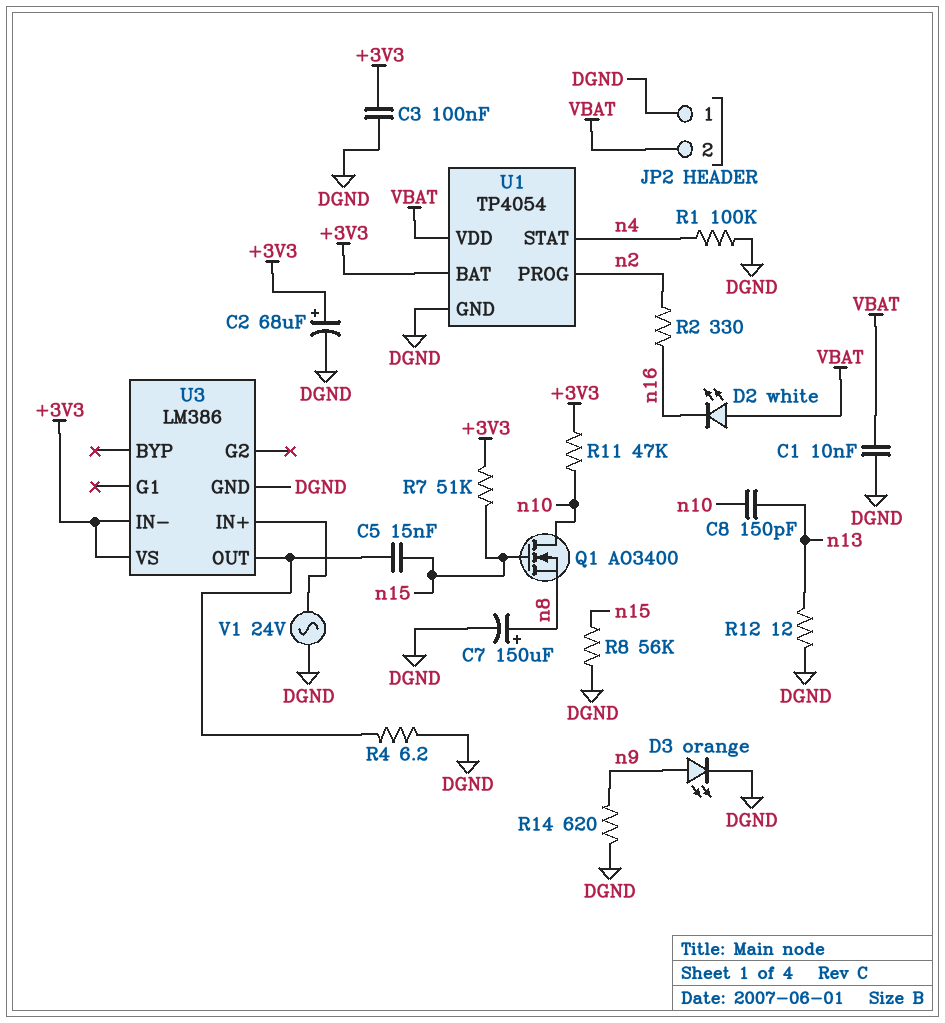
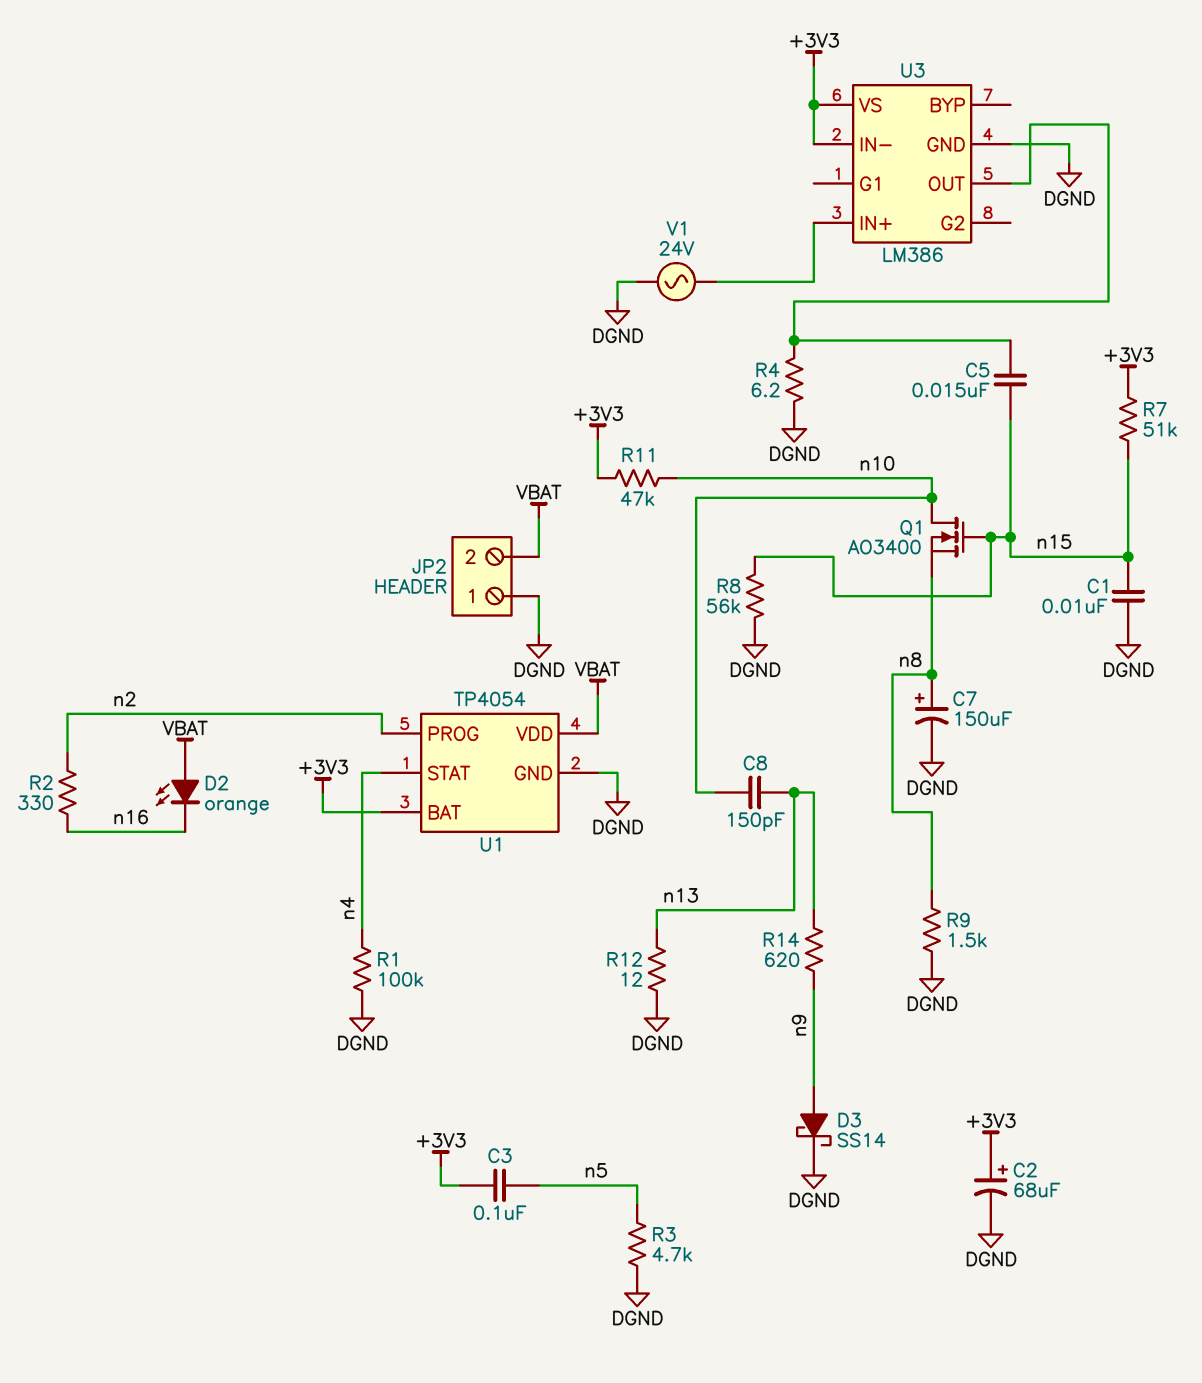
C1: 10nF (DGND, VBAT) -> 10nF (DGND, n15)
C3: 100nF (+3V3, DGND) -> 100nF (+3V3, n5)
D2: LED white (A VBAT, K n16) -> LED orange (A VBAT, K n16)
D3: LED orange (A n9, K DGND) -> schottky SS14 (A n9, K DGND)
R3: none -> 4.7k (DGND, n5)
R9: none -> 1.5k (DGND, n8)
R14: 620 (DGND, n9) -> 620 (n9, n13)

